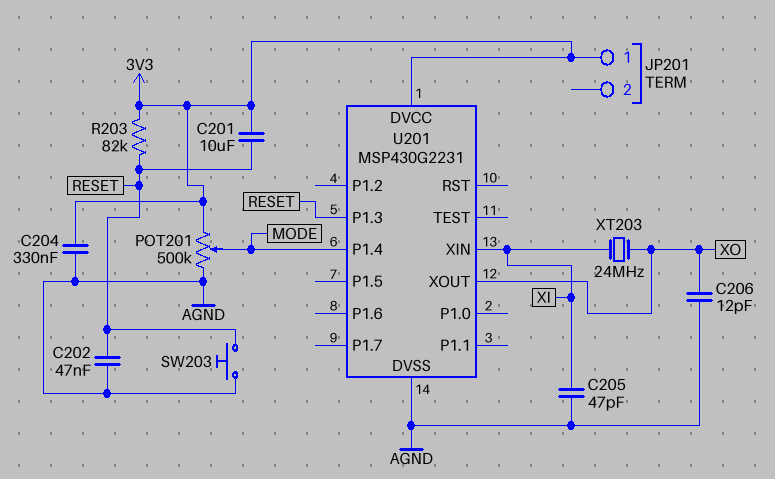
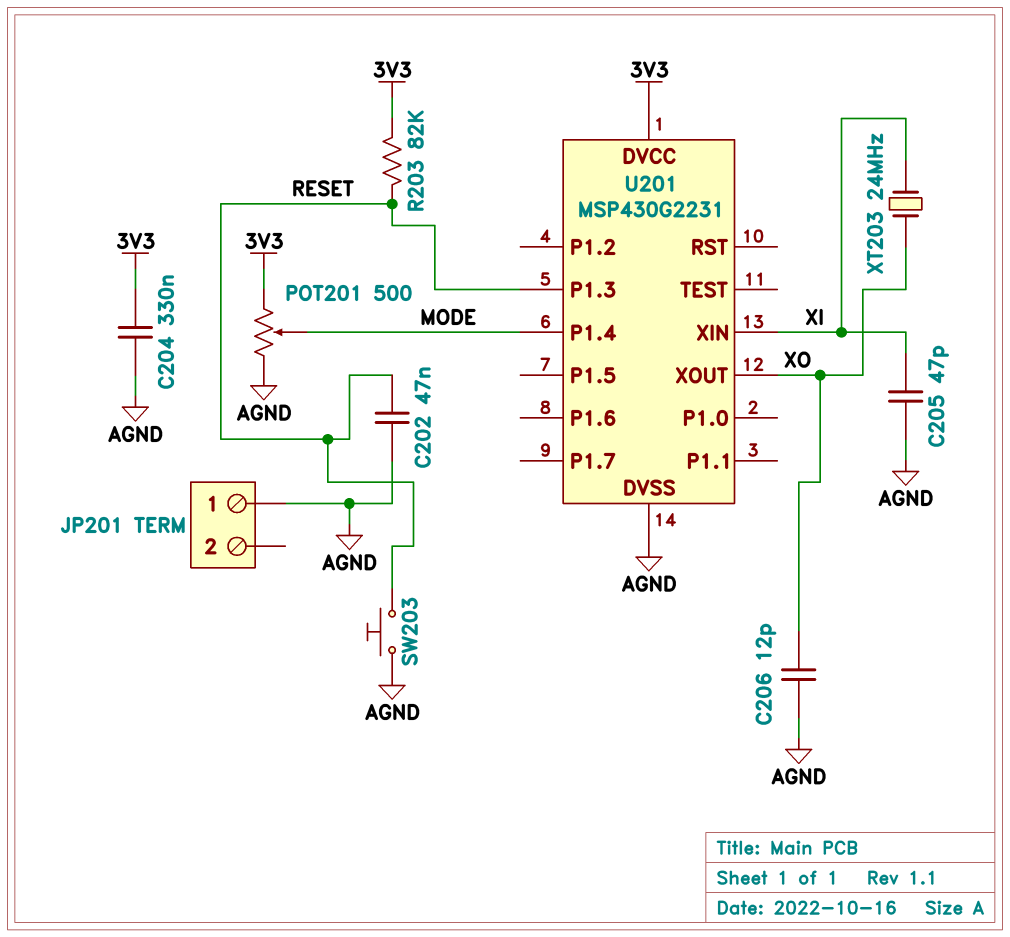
C201: 10uF (3V3, RESET) -> none
JP201 pin 1: 3V3 -> AGND
POT201: 500k (3V3, AGND, wiper MODE) -> 500 (3V3, AGND, wiper MODE)

